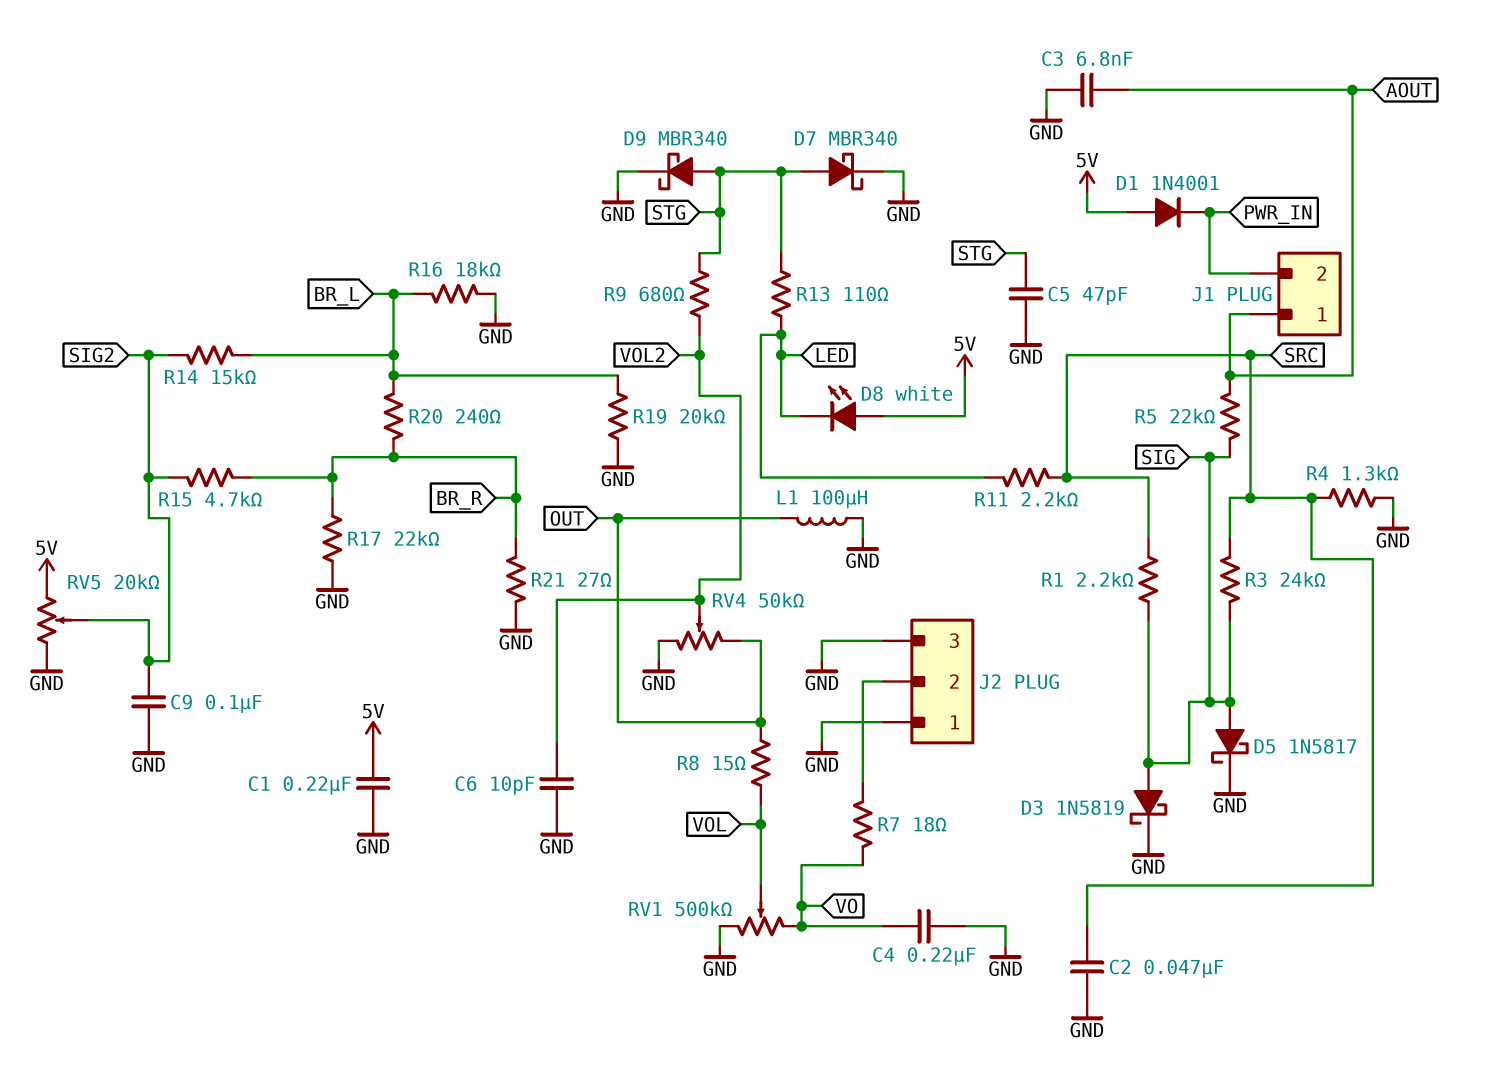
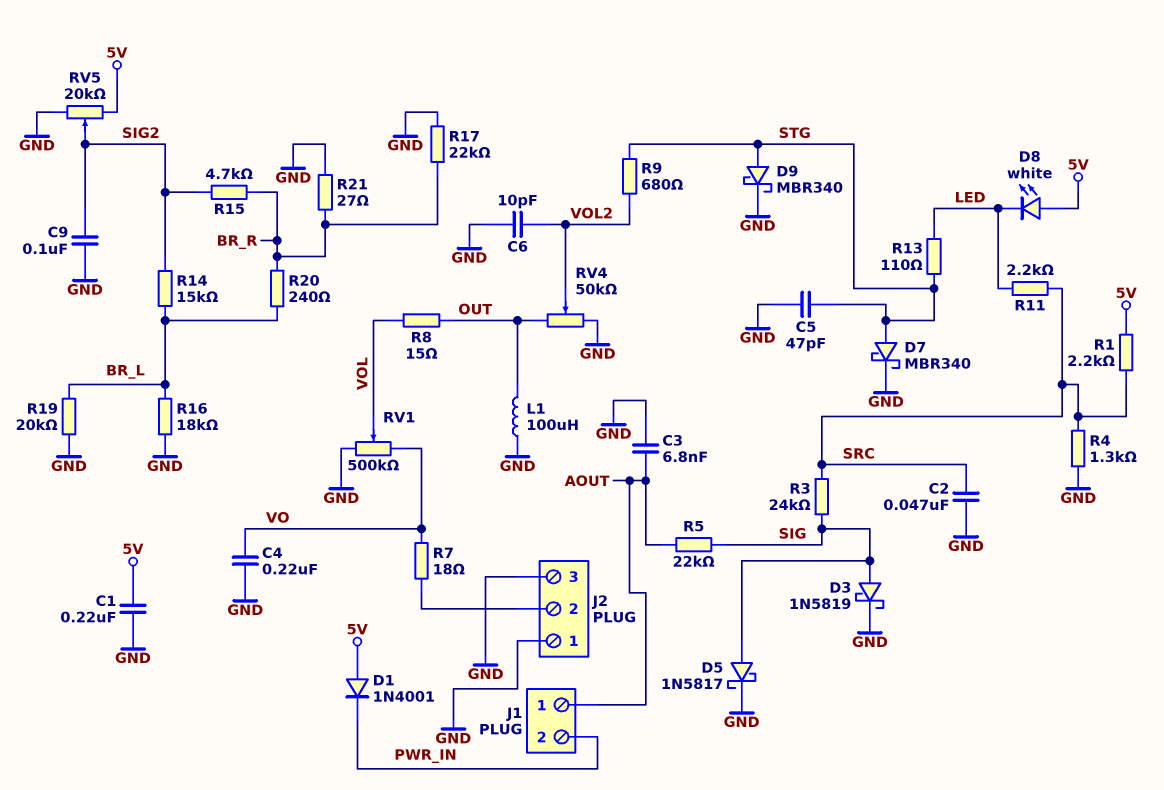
R1: 2.2k (SIG, SRC) -> 2.2k (5V, SRC)

